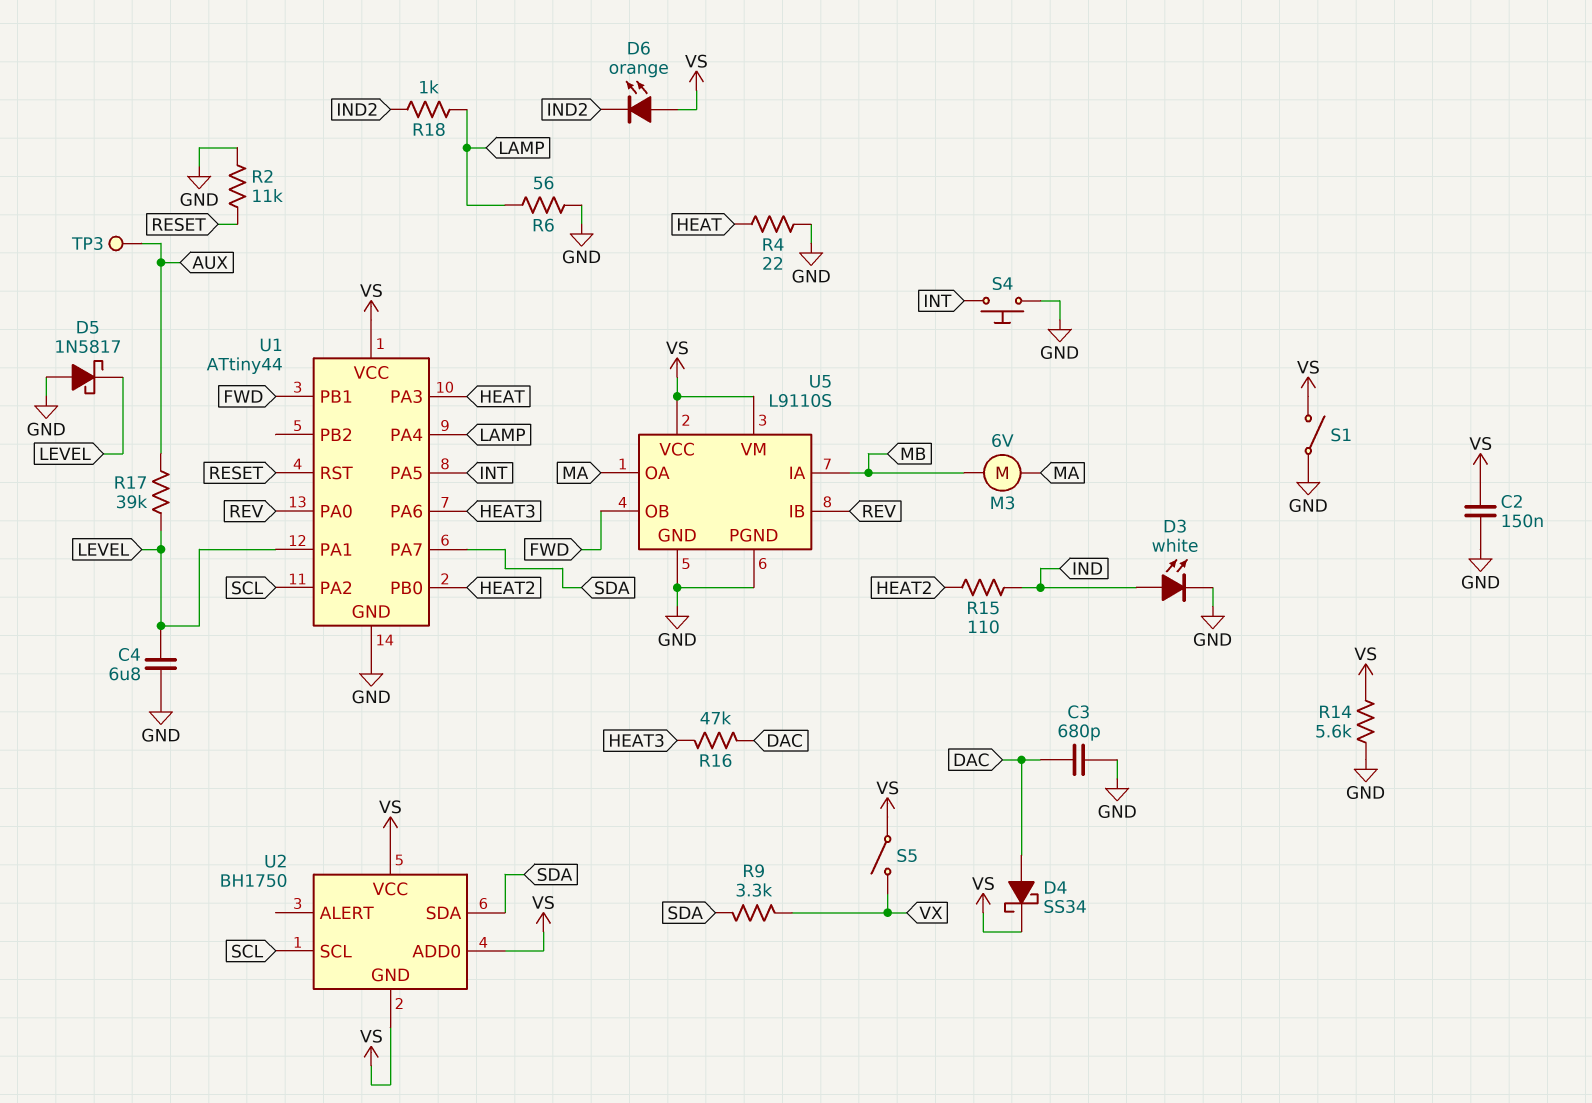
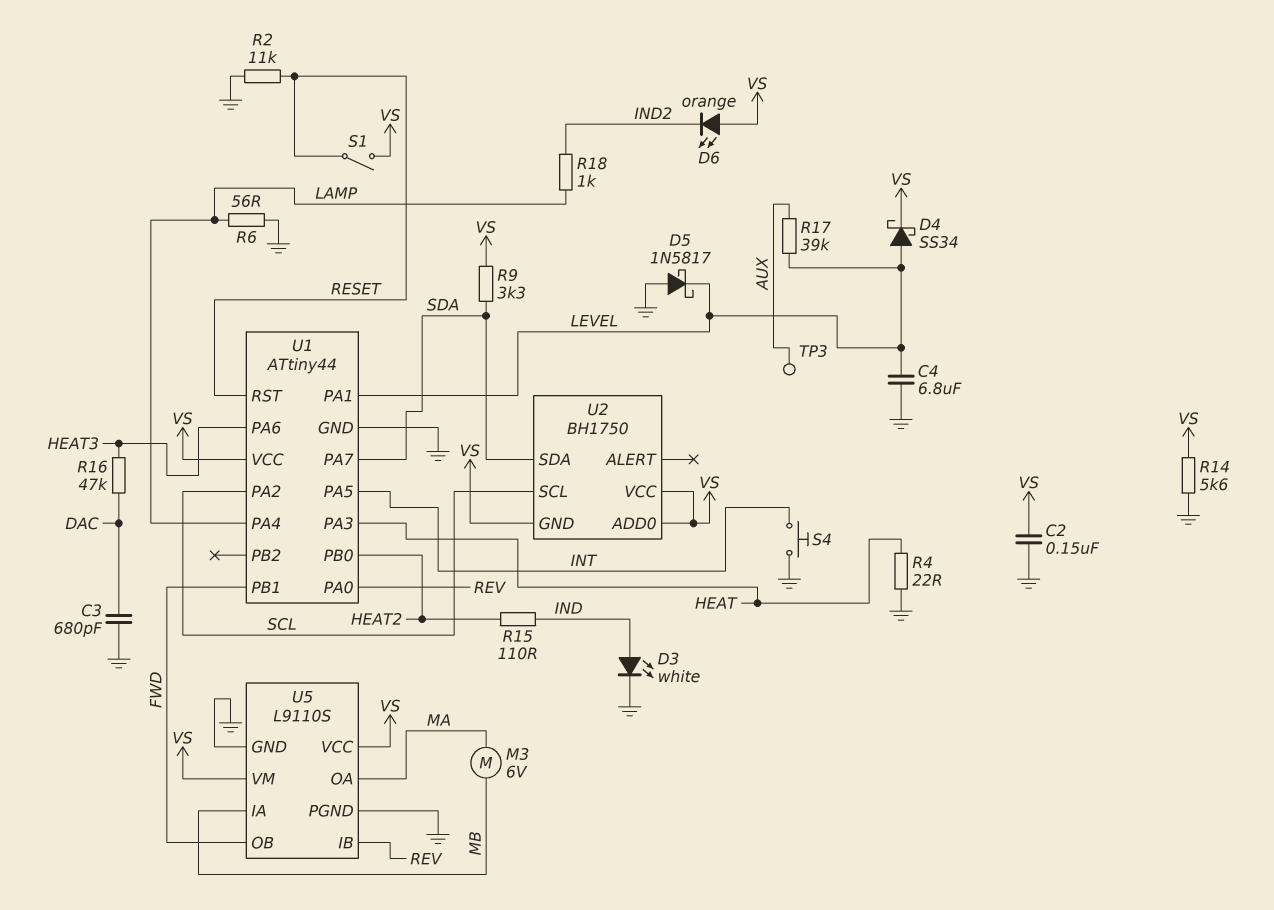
D4: schottky SS34 (A DAC, K VS) -> schottky SS34 (A LEVEL, K VS)
R9: 3.3k (SDA, VX) -> 3.3k (SDA, VS)
S1: switch (GND, VS) -> switch (RESET, VS)
S5: switch (VS, VX) -> none

